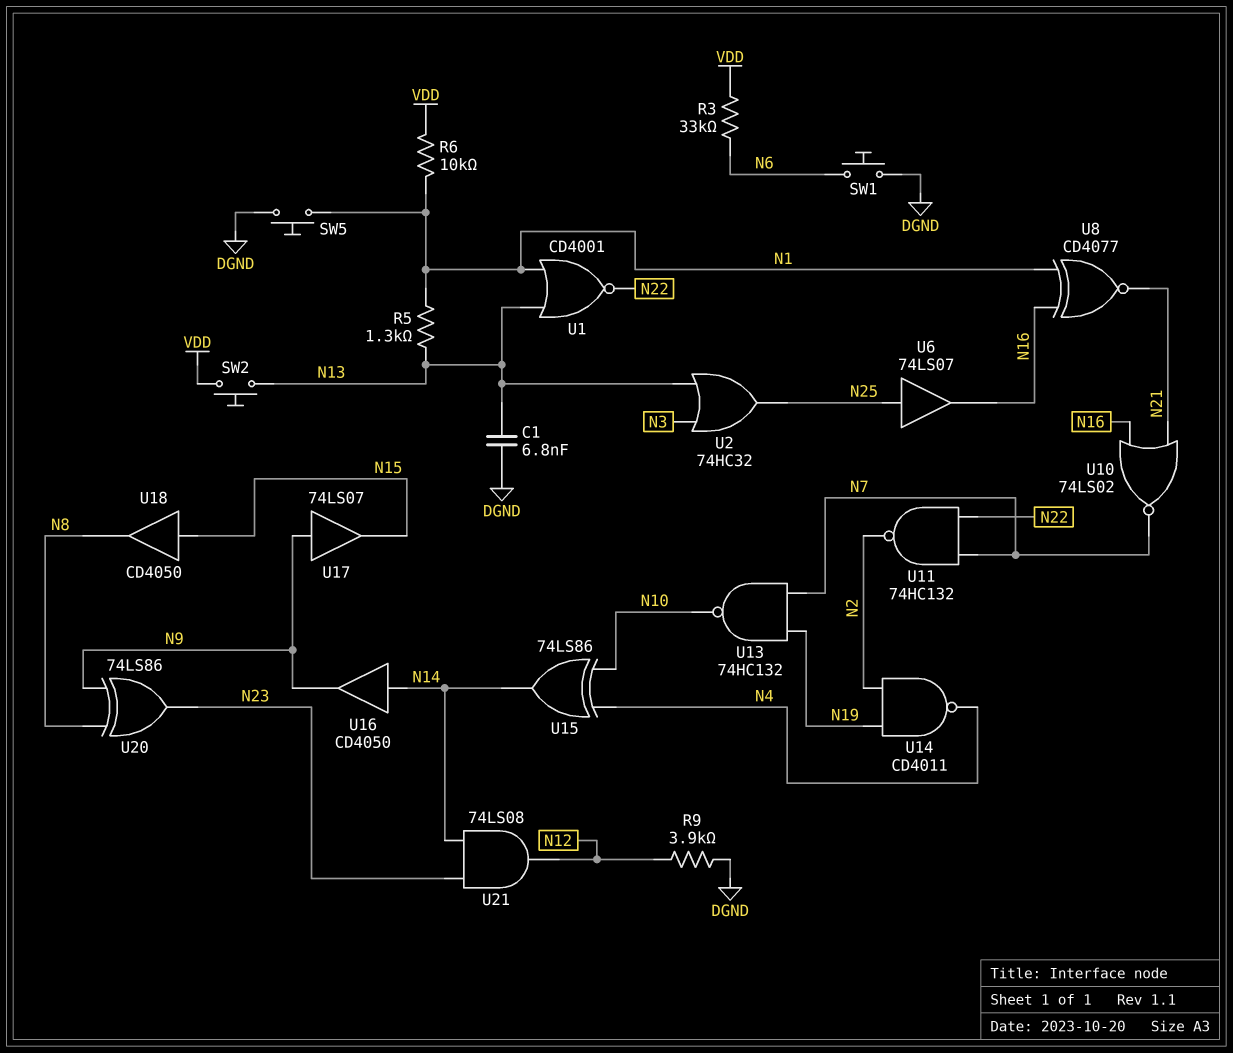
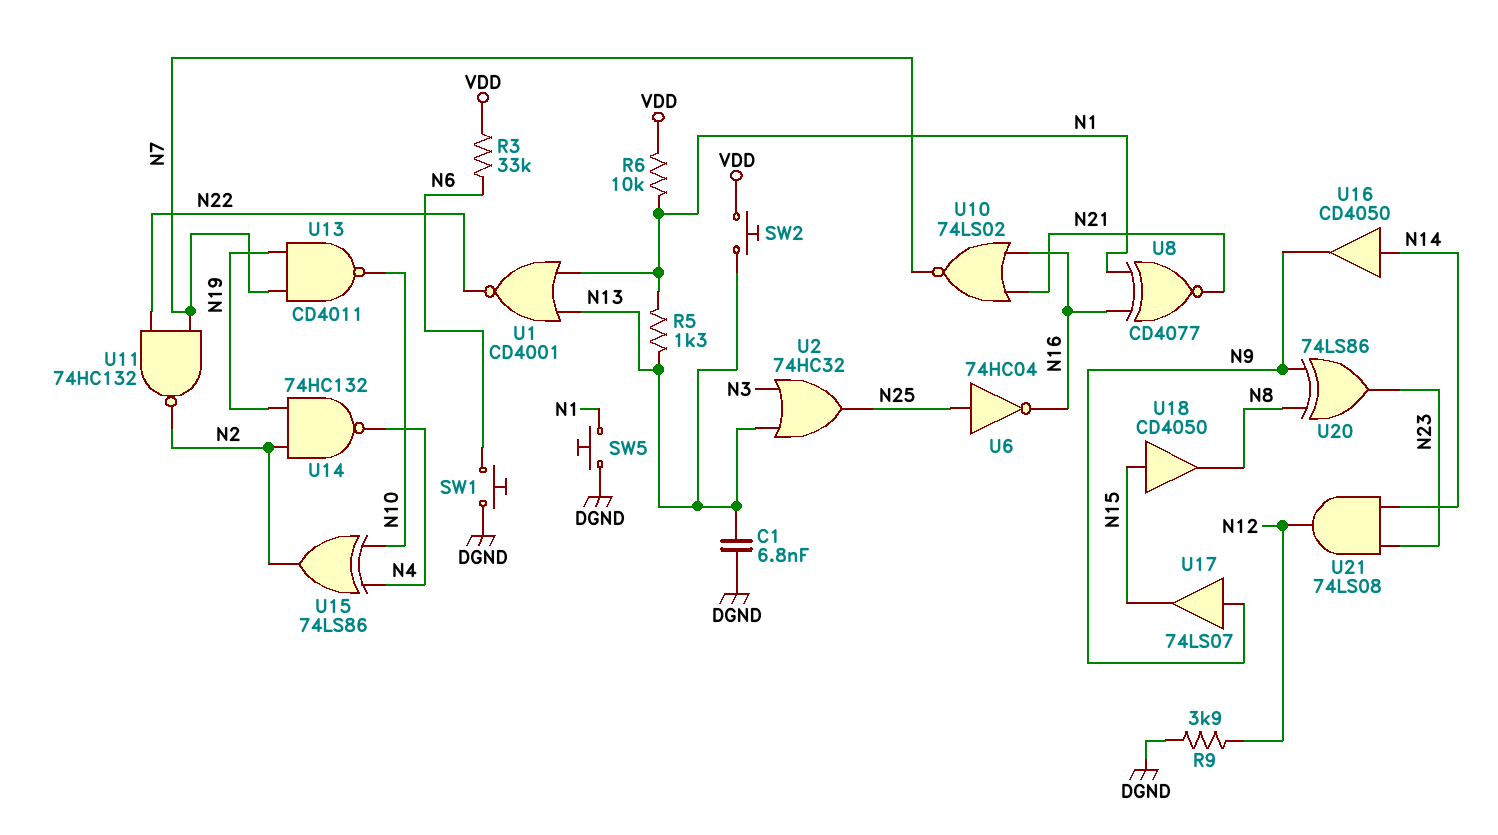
U6: buffer 74LS07 (in N25, out N16) -> NOT 74HC04 (in N25, out N16)
U13: NAND 74HC132 (in N7, in N19, out N10) -> NAND CD4011 (in N7, in N19, out N10)
U14: NAND CD4011 (in N2, in N19, out N4) -> NAND 74HC132 (in N2, in N19, out N4)
U15: XOR 74LS86 (in N4, in N10, out N14) -> XOR 74LS86 (in N4, in N10, out N2)

